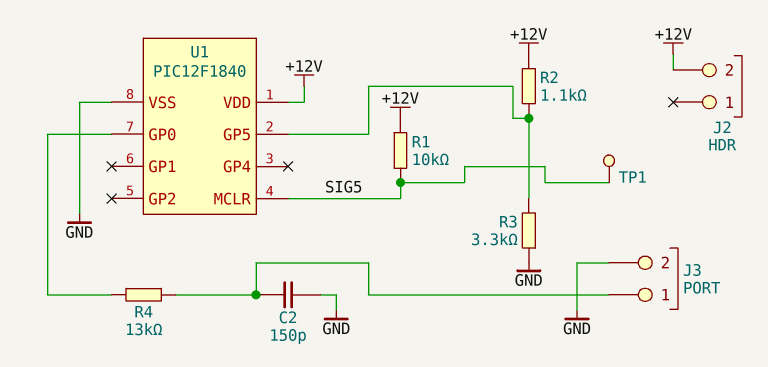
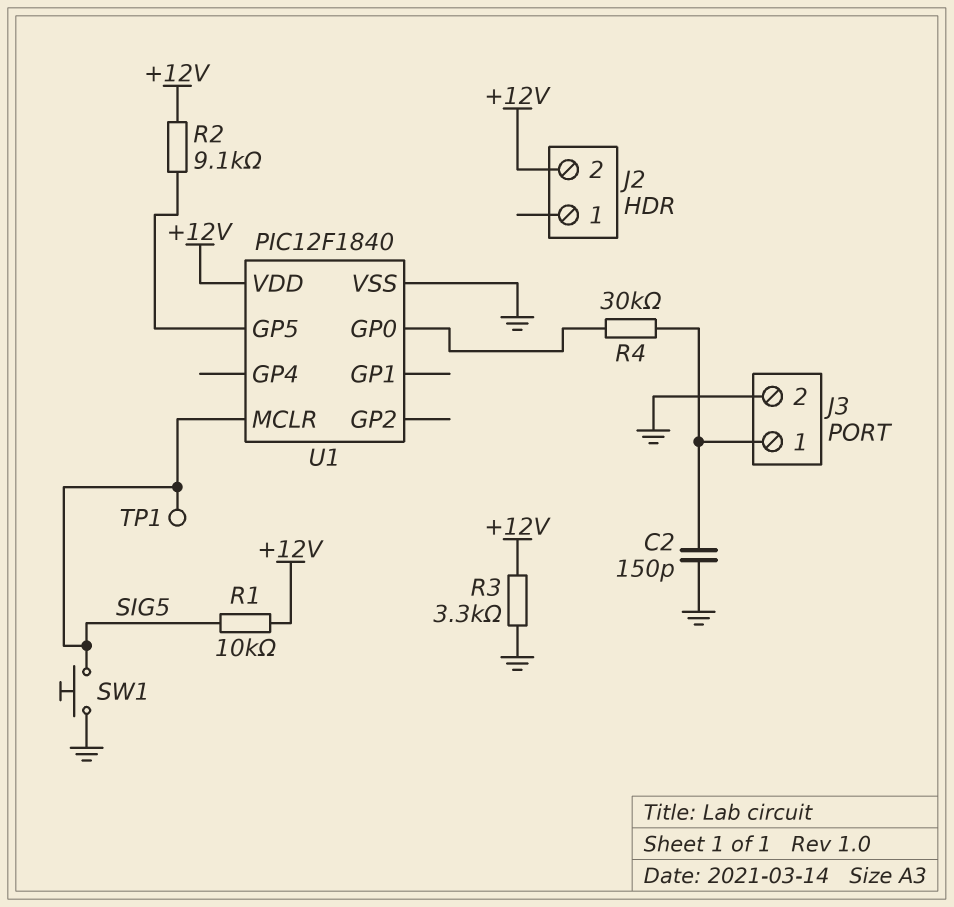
R2: 1.1k (+12V, U1/GP5) -> 9.1k (+12V, U1/GP5)
R3: 3.3k (GND, U1/GP5) -> 3.3k (+12V, GND)
R4: 13k (J3/1, U1/GP0) -> 30k (J3/1, U1/GP0)
SW1: none -> button (GND, SIG5)

